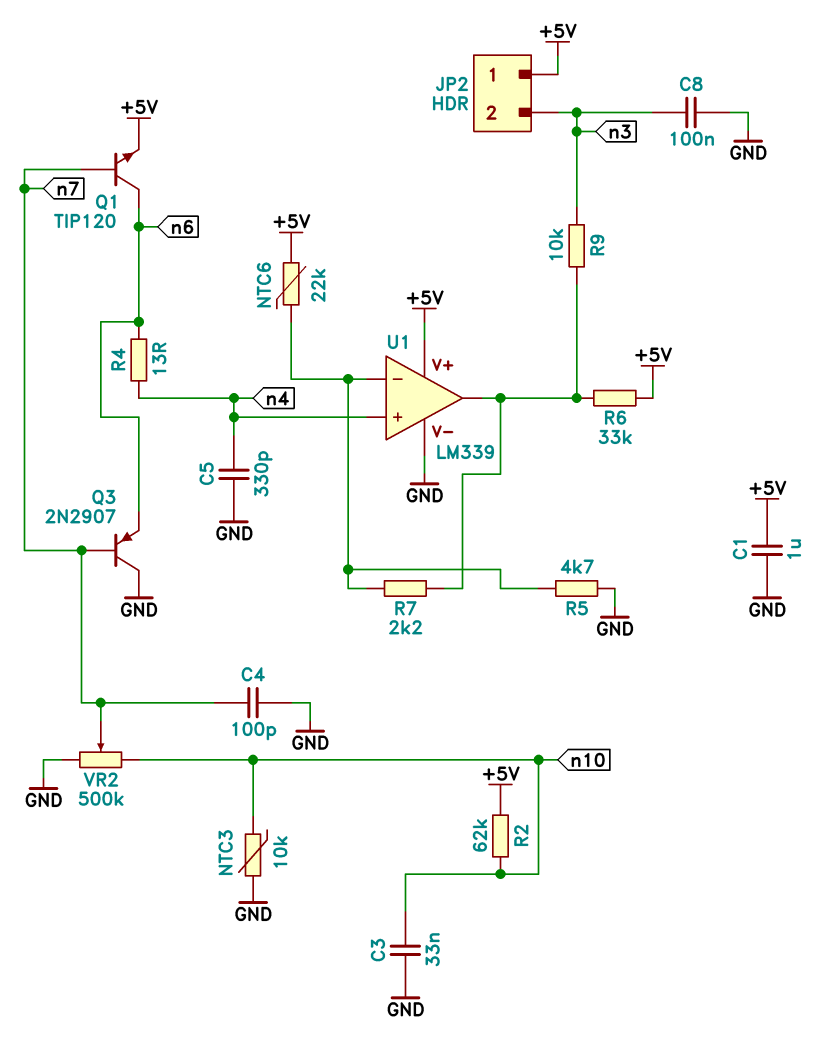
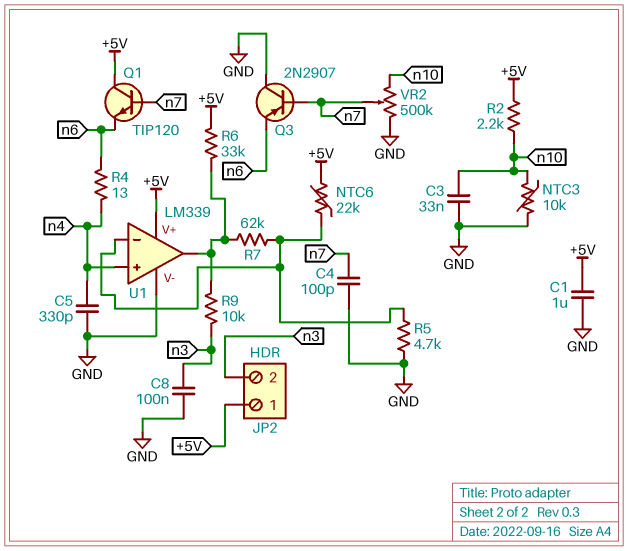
Q1: NPN TIP120 (B n7, C n6, E +5V) -> NPN TIP120 (B n7, C +5V, E n6)
R2: 62k (+5V, n10) -> 2.2k (+5V, n10)
R7: 2.2k (U1/in-, U1/out) -> 62k (U1/in-, U1/out)

